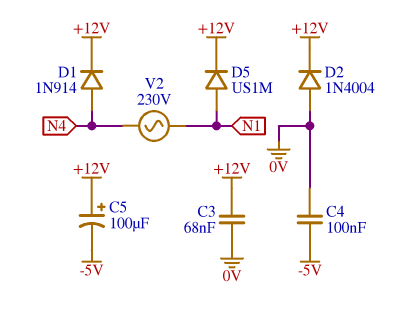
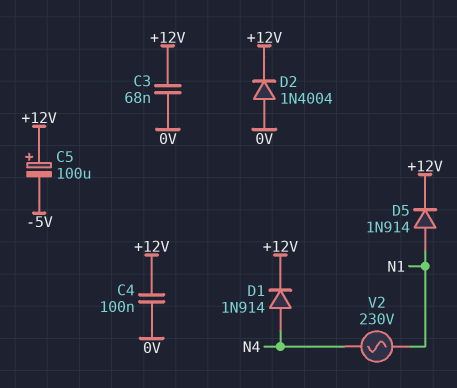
C4: 100nF (-5V, 0V) -> 100nF (+12V, 0V)
D5: diode US1M (A N1, K +12V) -> diode 1N914 (A N1, K +12V)

